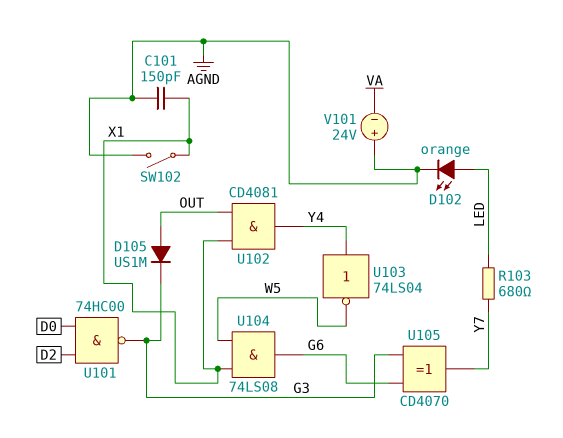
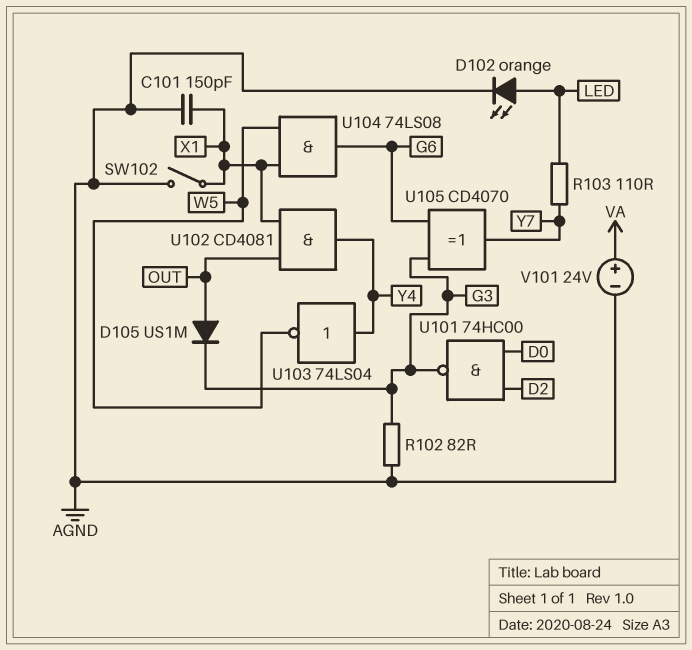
R102: none -> 82 (AGND, G3)
R103: 680 (LED, Y7) -> 110 (LED, Y7)
V101: 24V (plus AGND, minus VA) -> 24V (plus VA, minus AGND)

